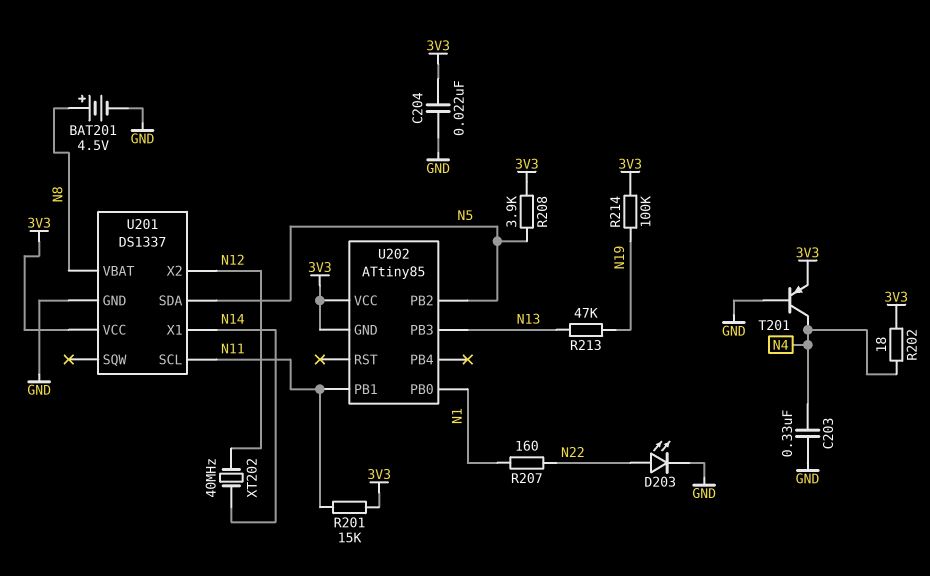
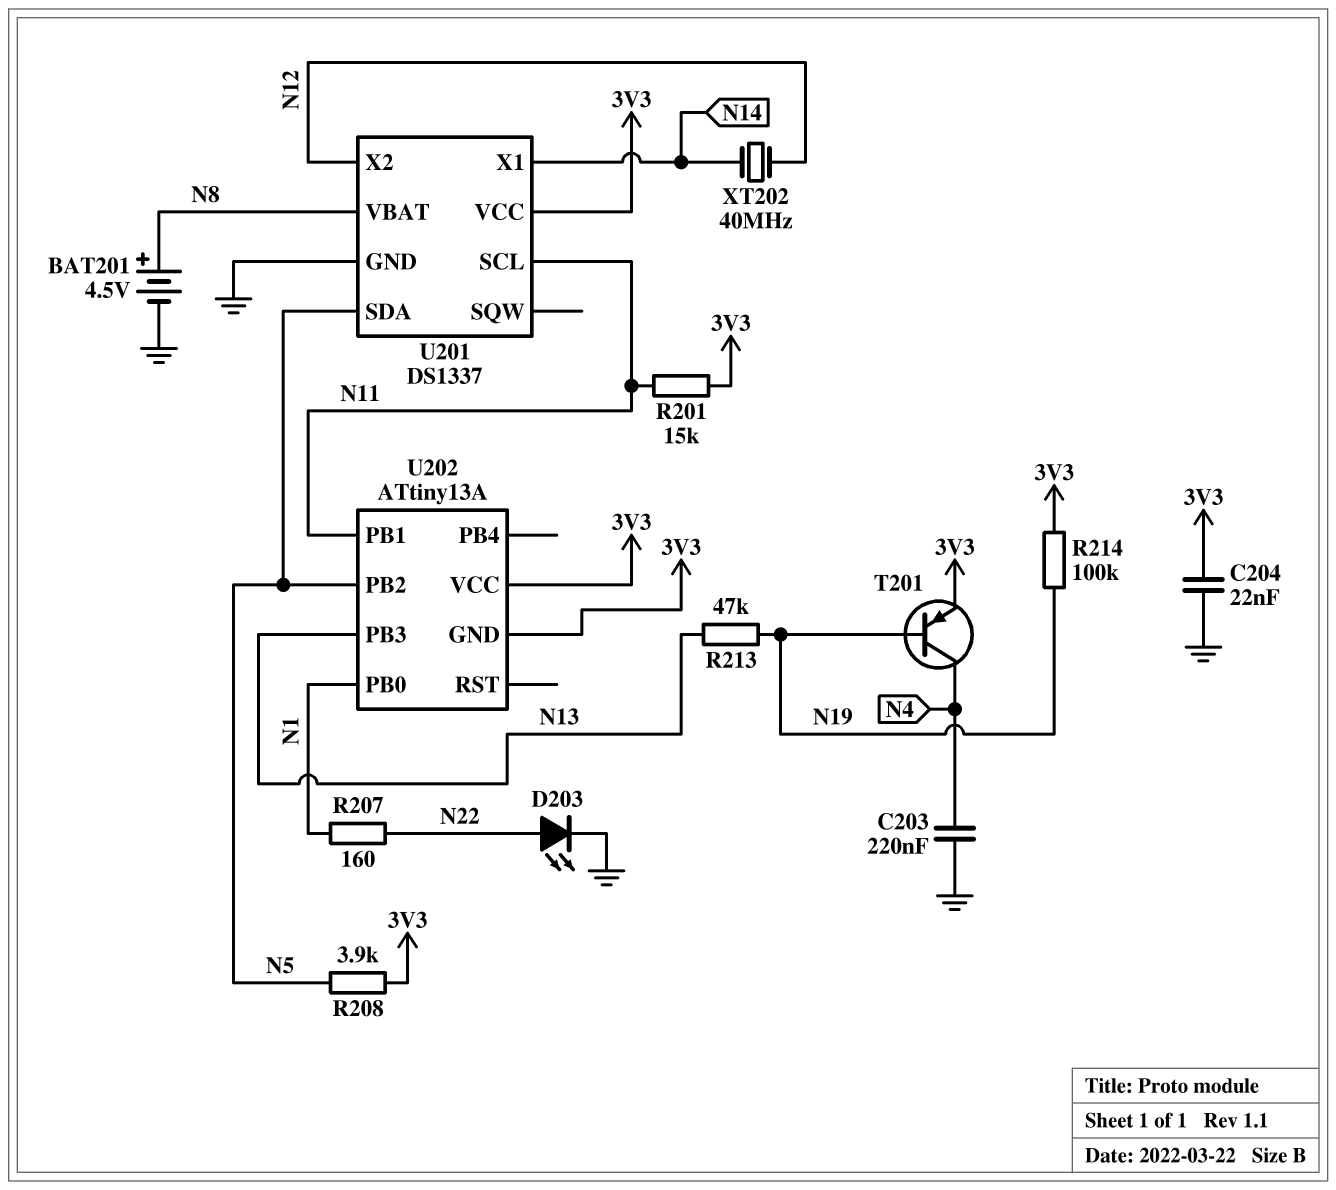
C203: 330nF (GND, N4) -> 220nF (GND, N4)
R202: 18 (3V3, N4) -> none
T201: PNP (B GND, C N4, E 3V3) -> PNP (B N19, C N4, E 3V3)
U202: ATtiny85 -> ATtiny13A

